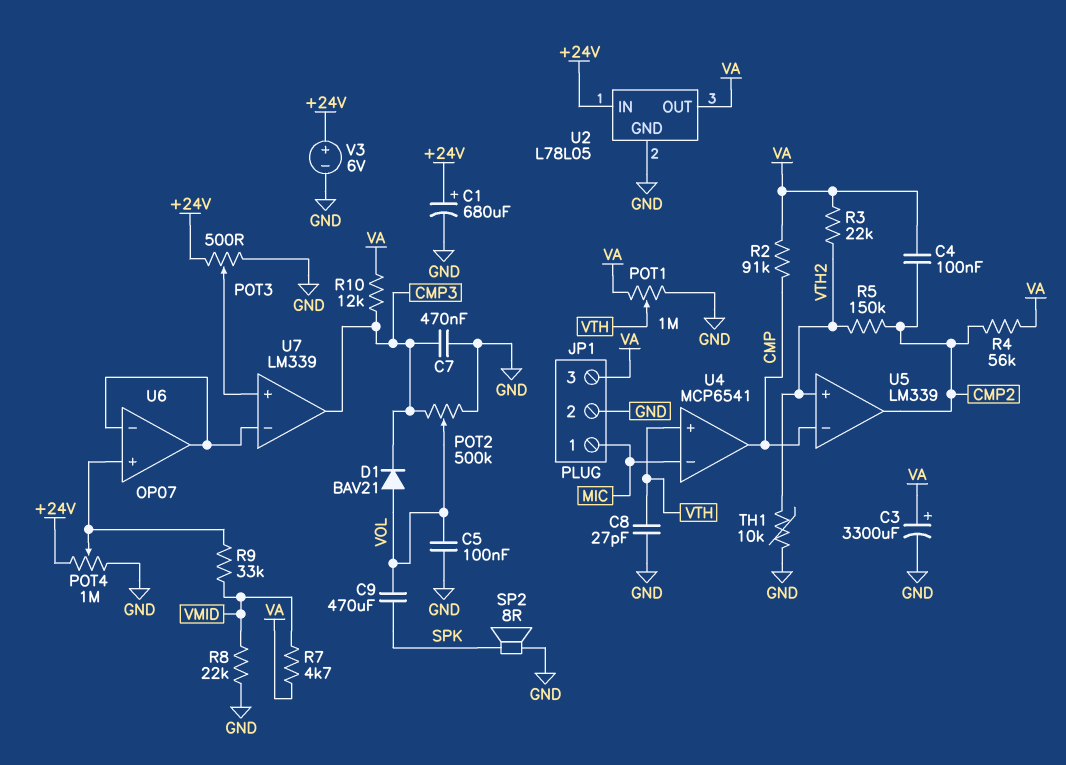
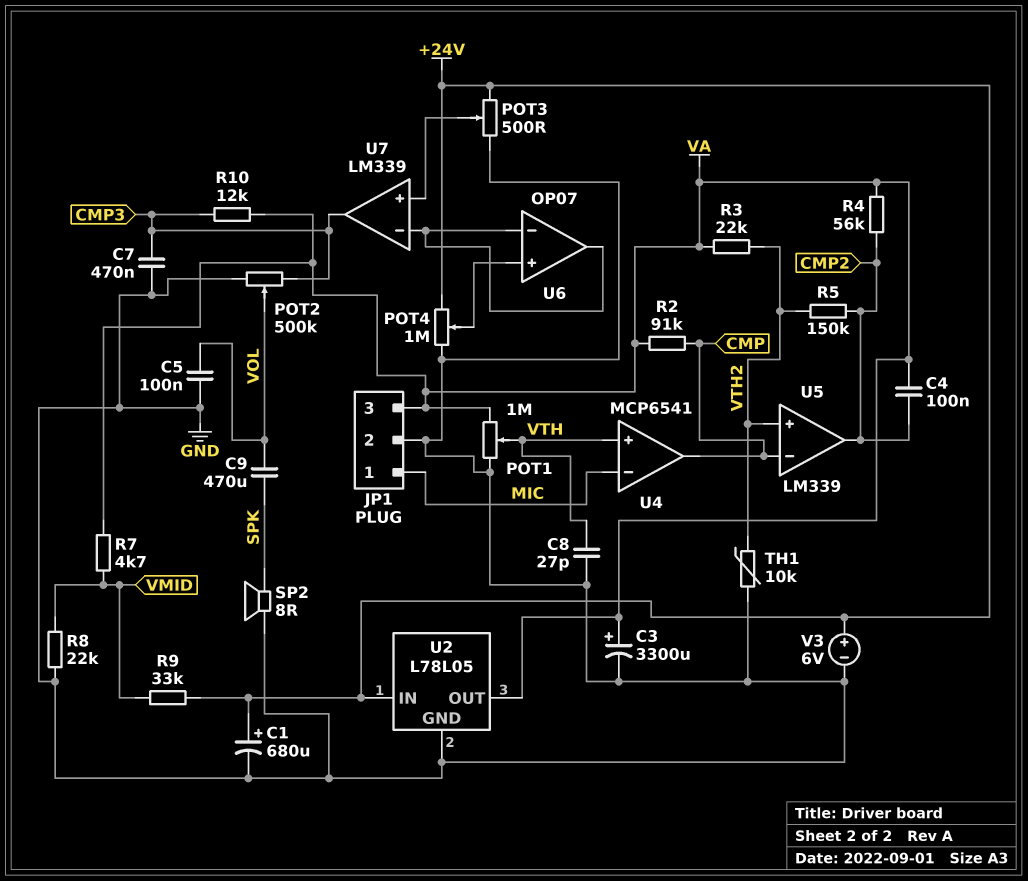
D1: diode BAV21 (A VOL, K CMP3) -> none
R9: 33k (U6/in+, VMID) -> 33k (+24V, VMID)

